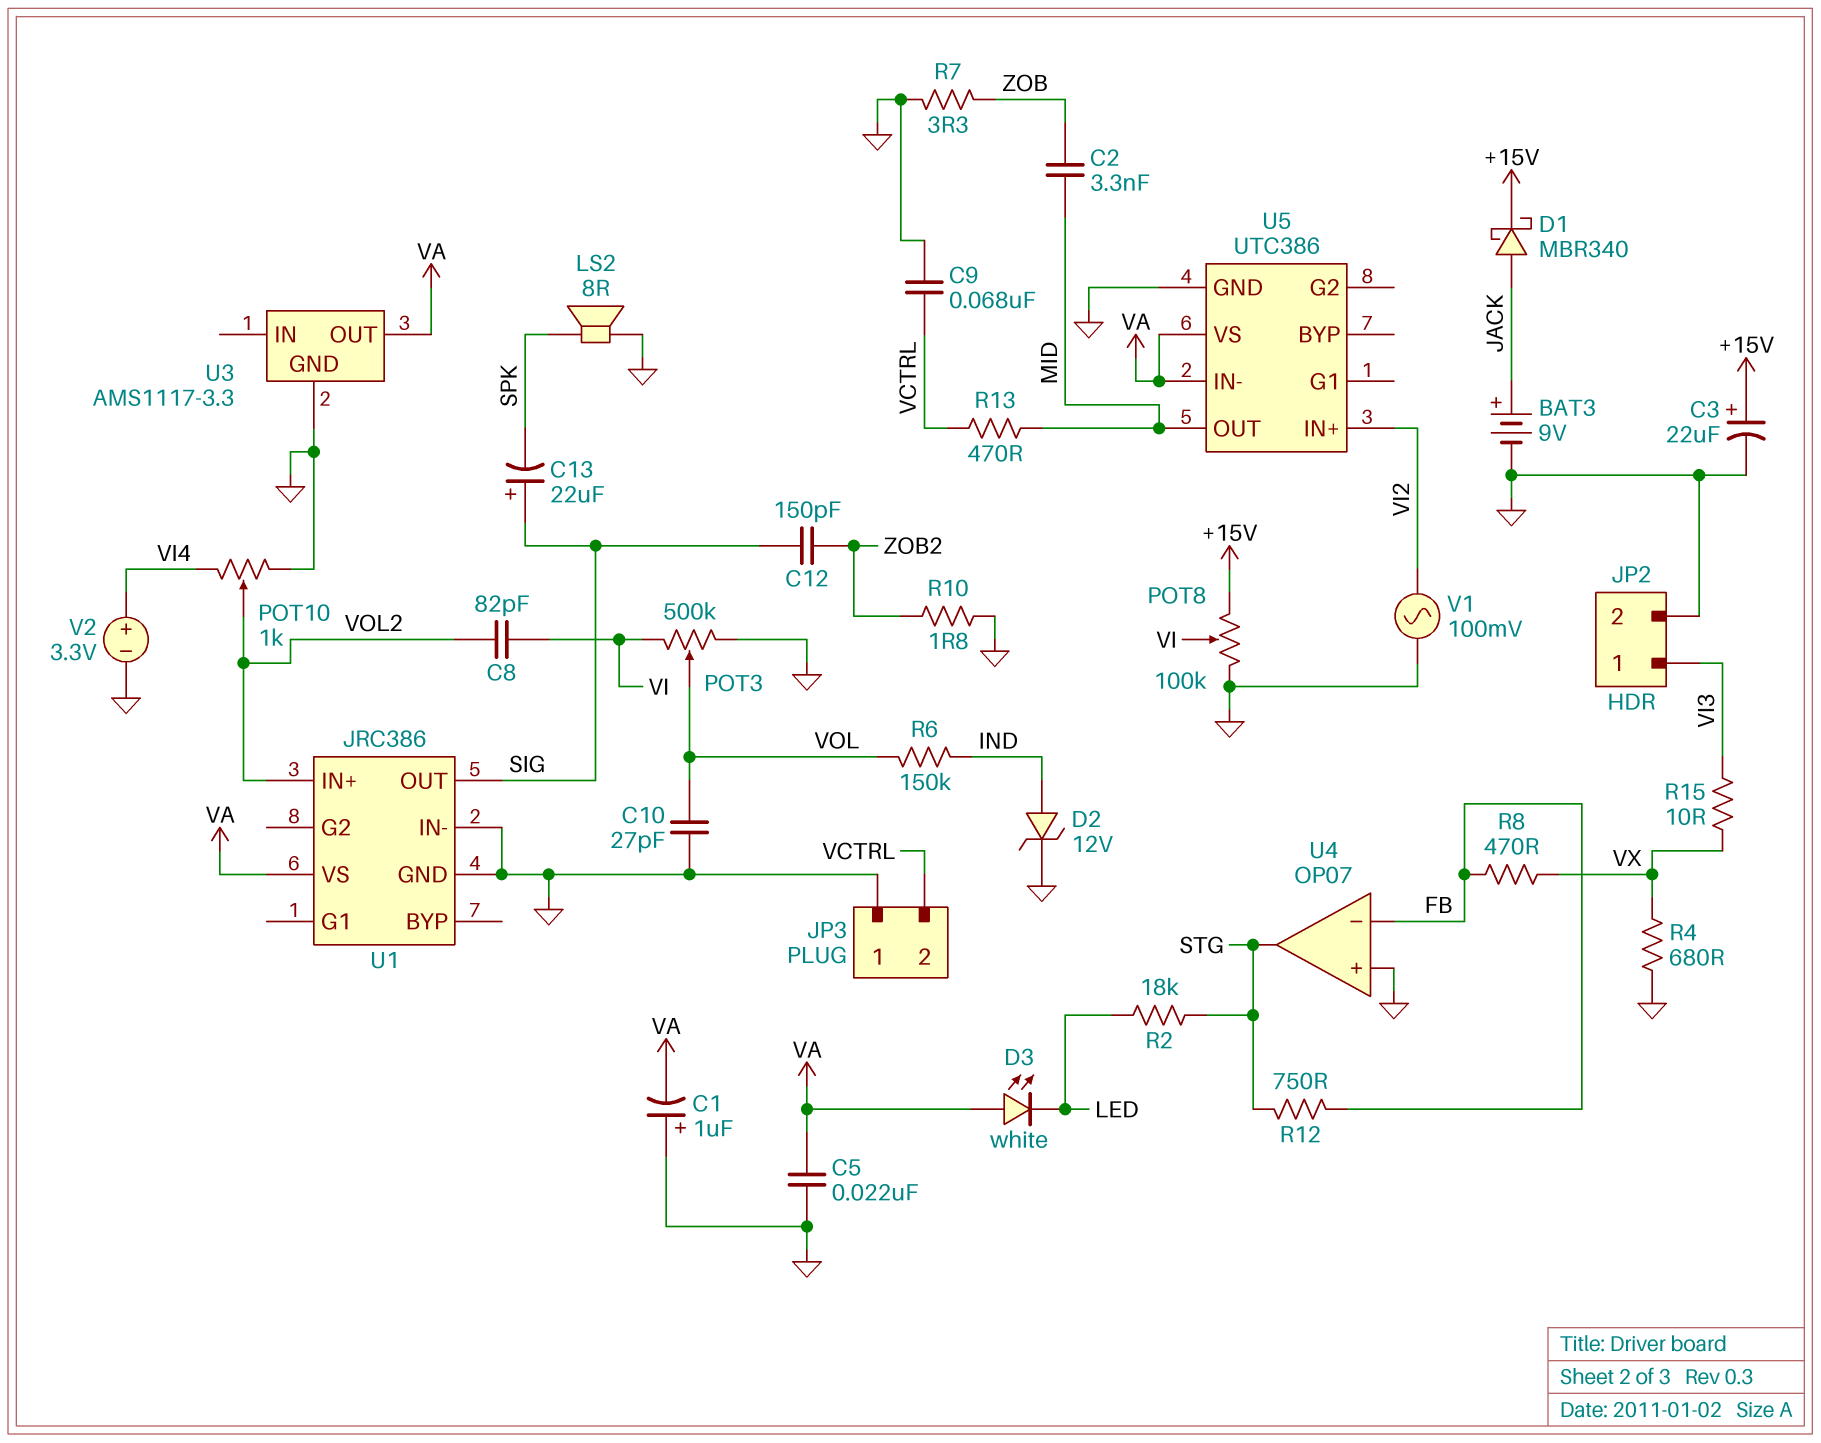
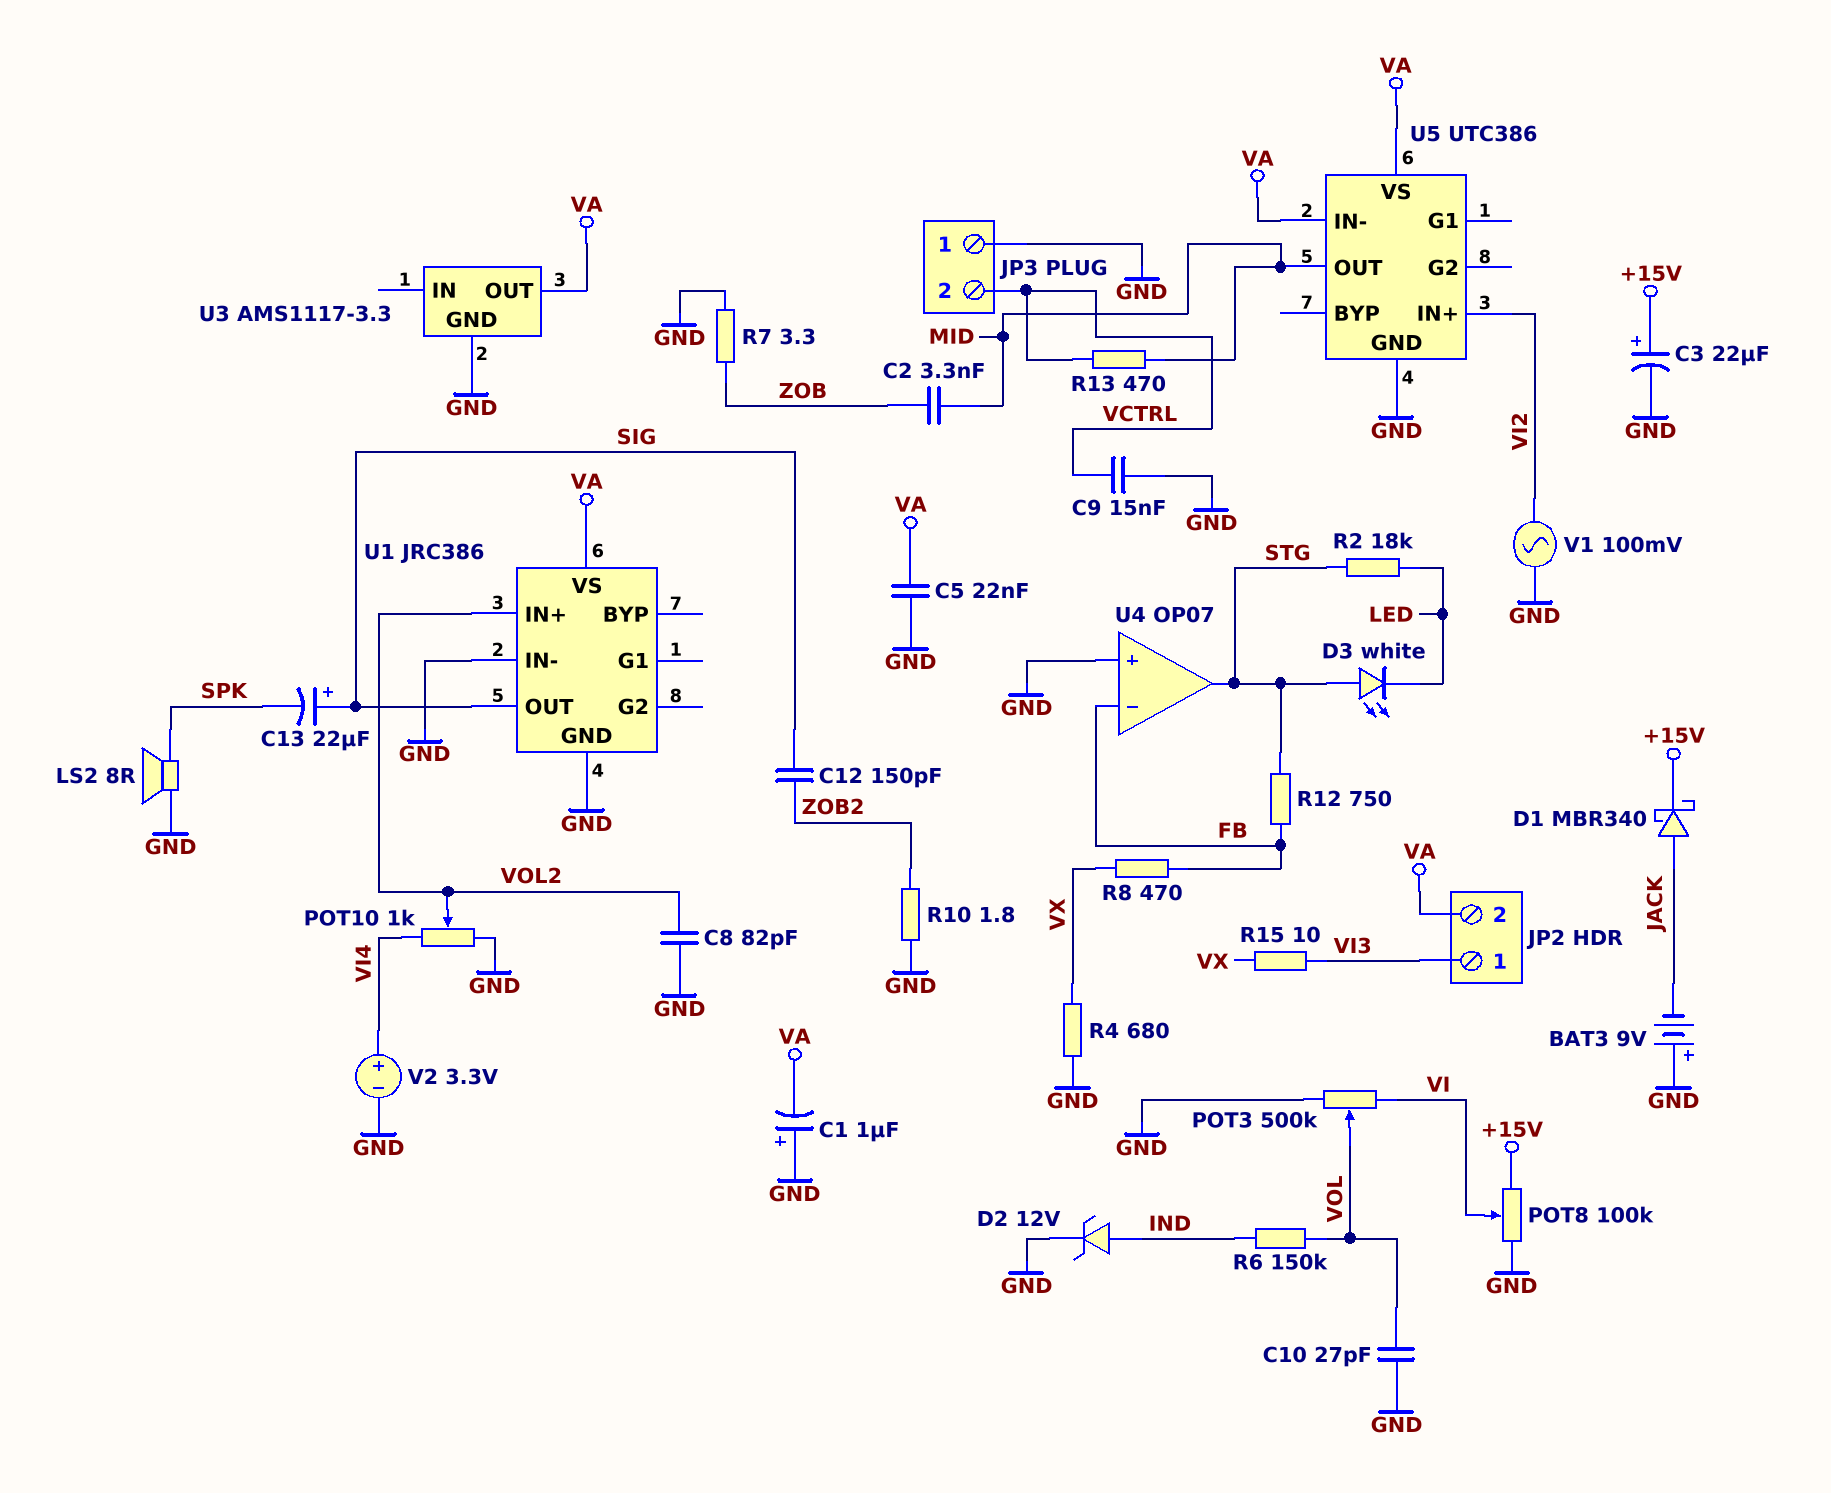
BAT3: 9V (plus JACK, minus GND) -> 9V (plus GND, minus JACK)
C8: 82pF (VI, VOL2) -> 82pF (GND, VOL2)
C9: 68nF (GND, VCTRL) -> 15nF (GND, VCTRL)
D3: LED white (A VA, K LED) -> LED white (A STG, K LED)
JP2 pin 2: GND -> VA

